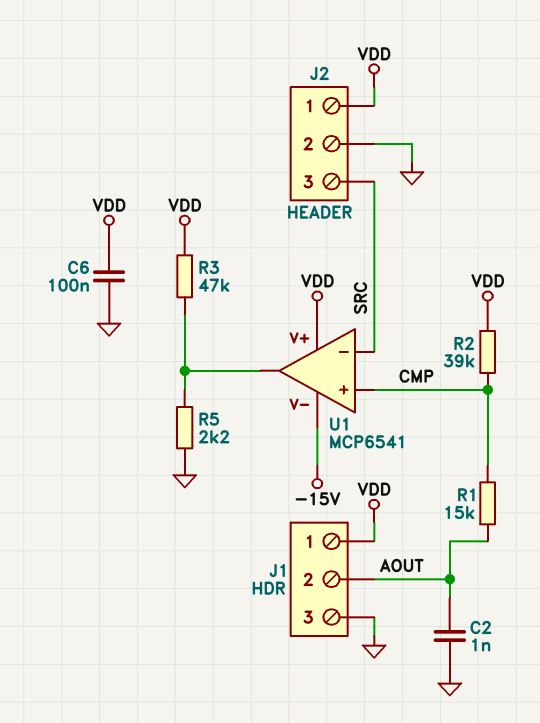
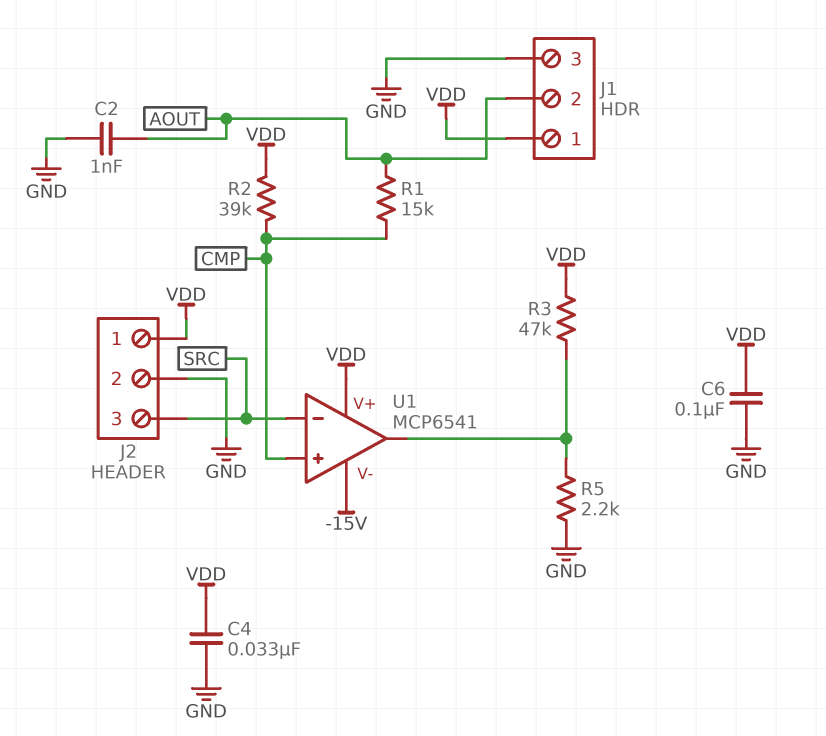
C4: none -> 33nF (GND, VDD)

